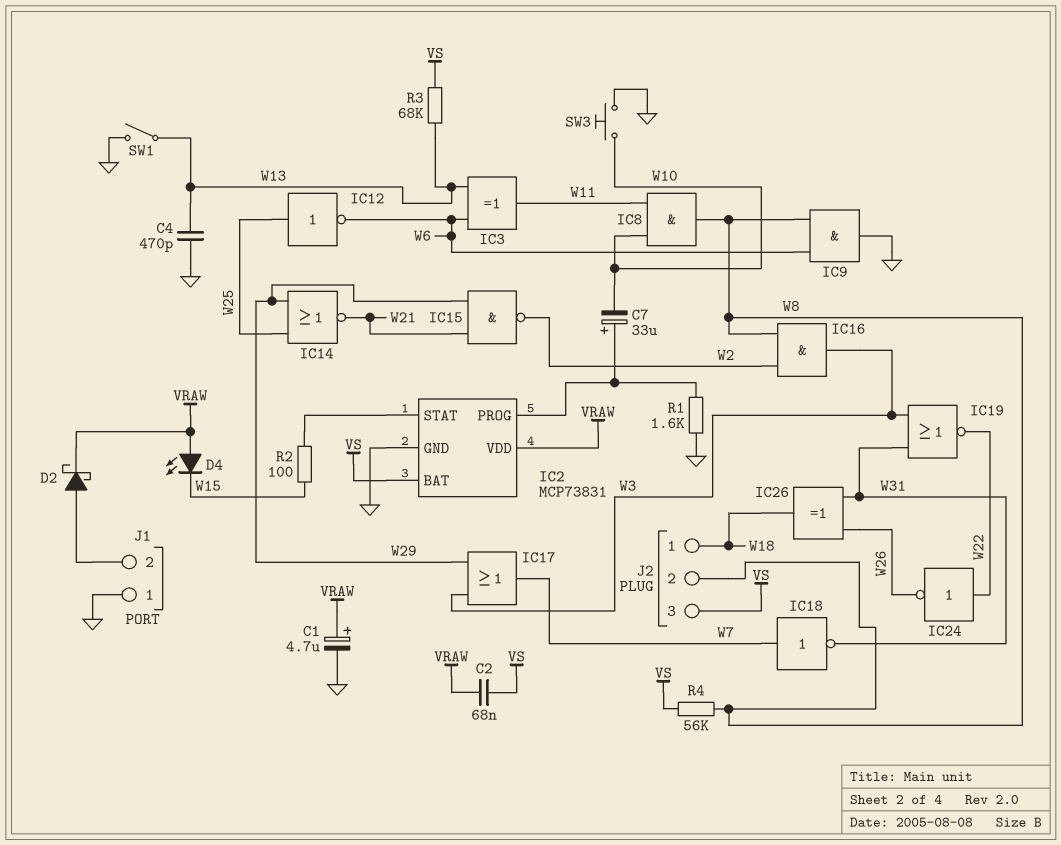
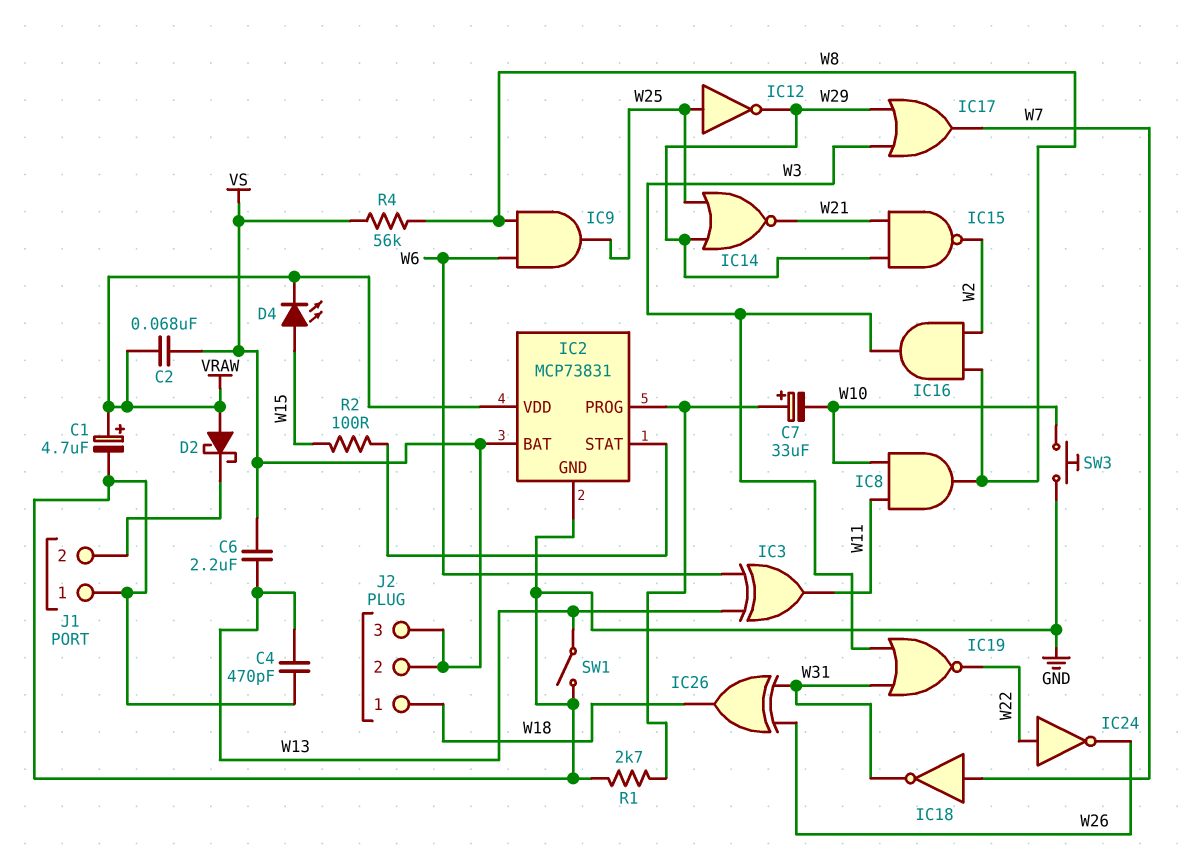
C6: none -> 2.2uF (VS, W13)
D2: schottky (A J1/2, K VRAW) -> schottky (A VRAW, K J1/2)
D4: LED (A VRAW, K W15) -> LED (A W15, K VRAW)
IC9: AND (in W6, in W8, out GND) -> AND (in W6, in W8, out W25)
IC12: NOT (in W25, out W6) -> NOT (in W25, out W29)
J2 pin 2: W8 -> VS
R1: 1.6k (GND, IC2/PROG) -> 2.7k (GND, IC2/PROG)
R3: 68k (VS, W13) -> none

